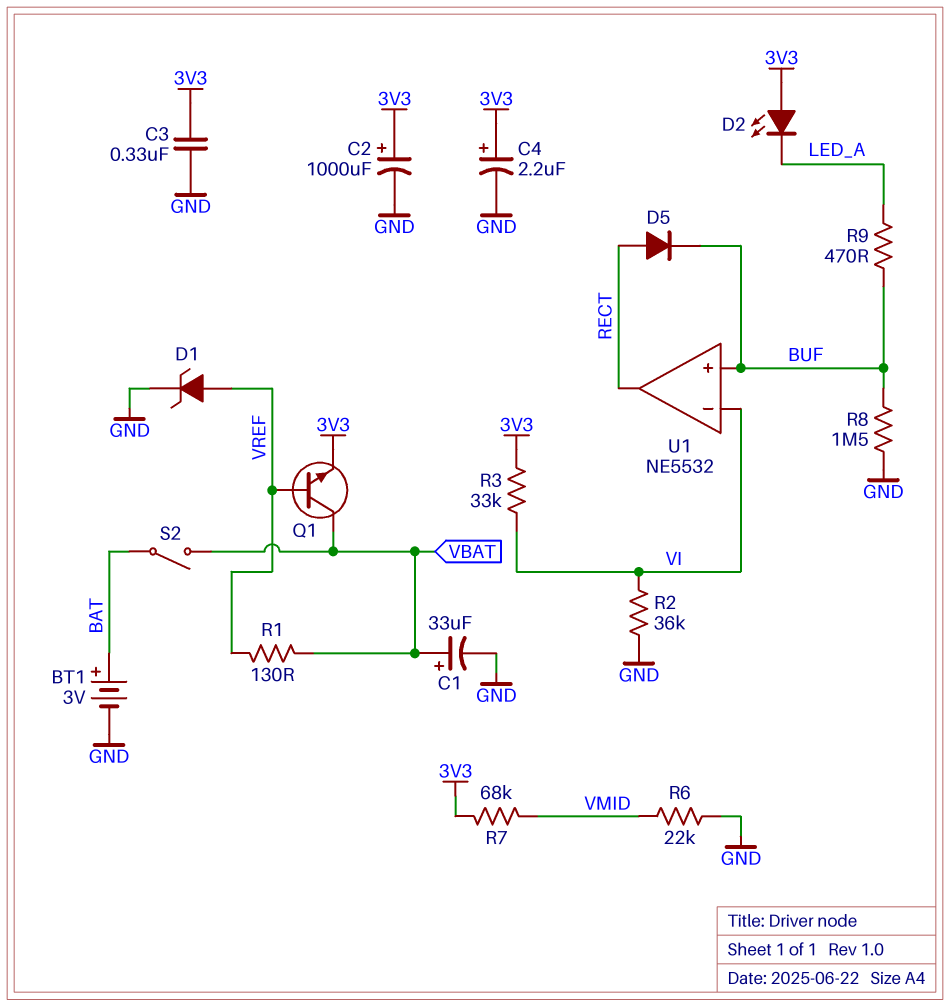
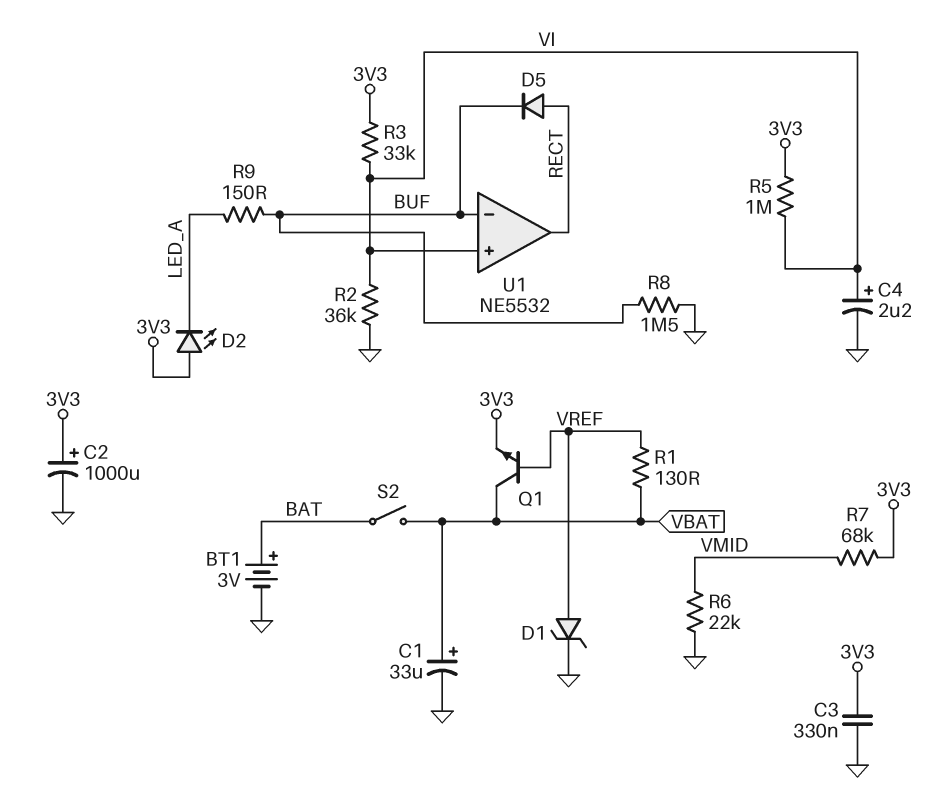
C4: 2.2uF (plus 3V3, minus GND) -> 2.2uF (plus VI, minus GND)
R5: none -> 1M (3V3, VI)
R9: 470 (BUF, LED_A) -> 150 (BUF, LED_A)
U1 pin in+: BUF -> VI
U1 pin in-: VI -> BUF

